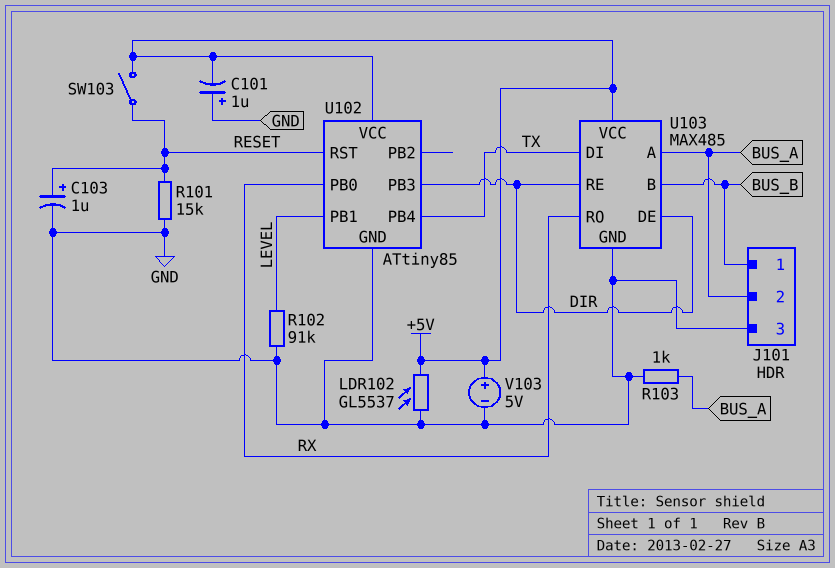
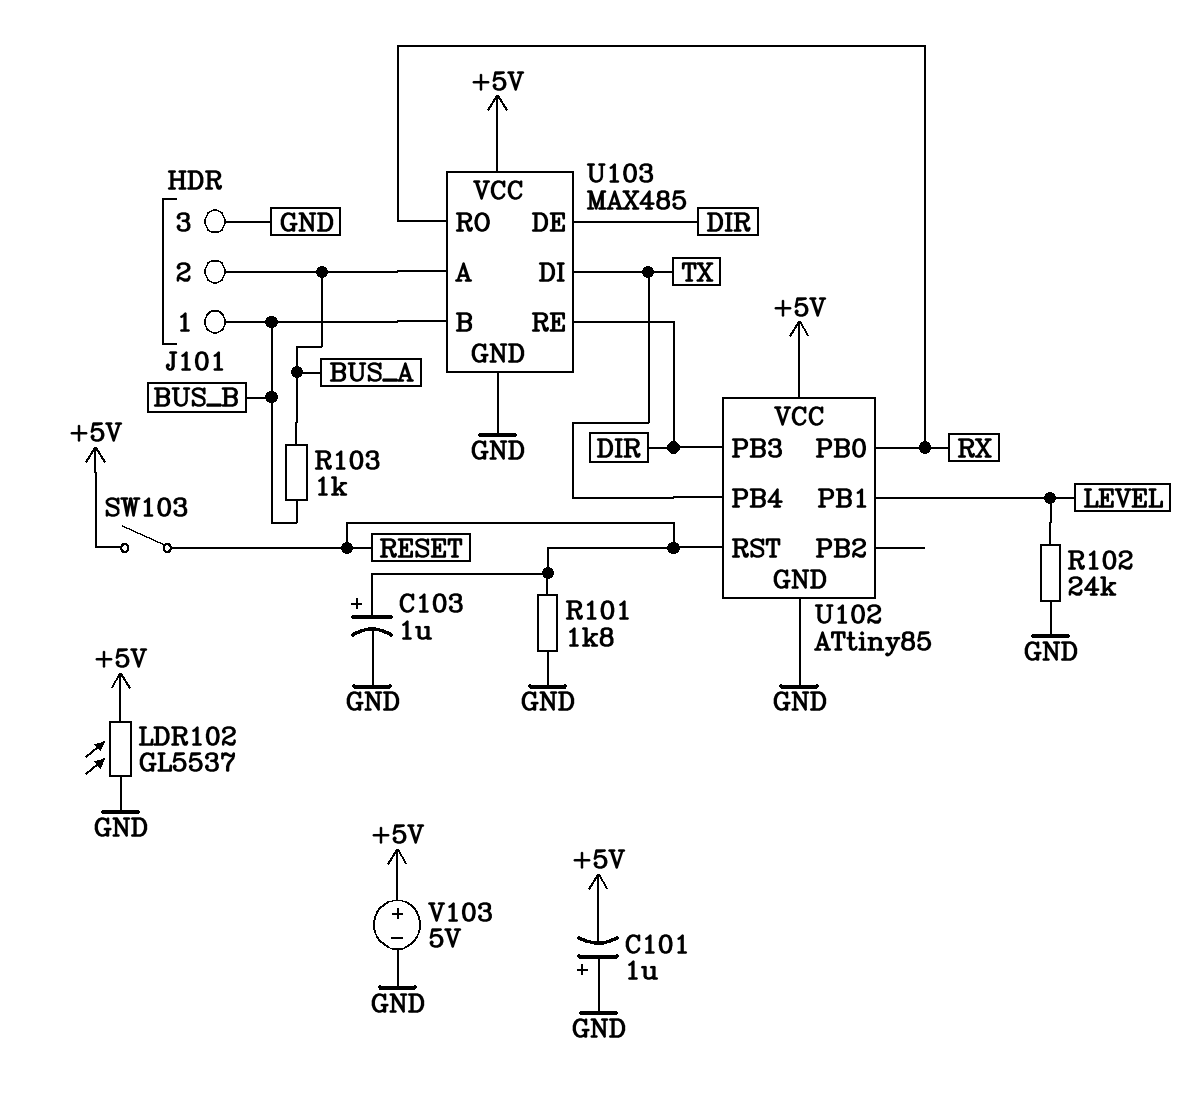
R101: 15k (GND, RESET) -> 1.8k (GND, RESET)
R102: 91k (GND, LEVEL) -> 24k (GND, LEVEL)
R103: 1k (BUS_A, GND) -> 1k (BUS_A, BUS_B)

